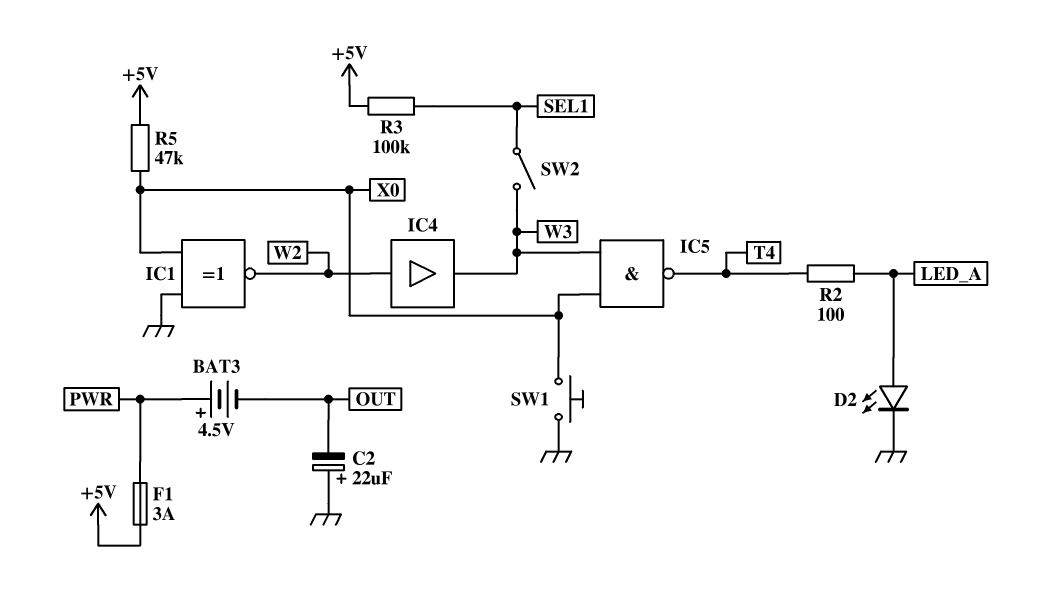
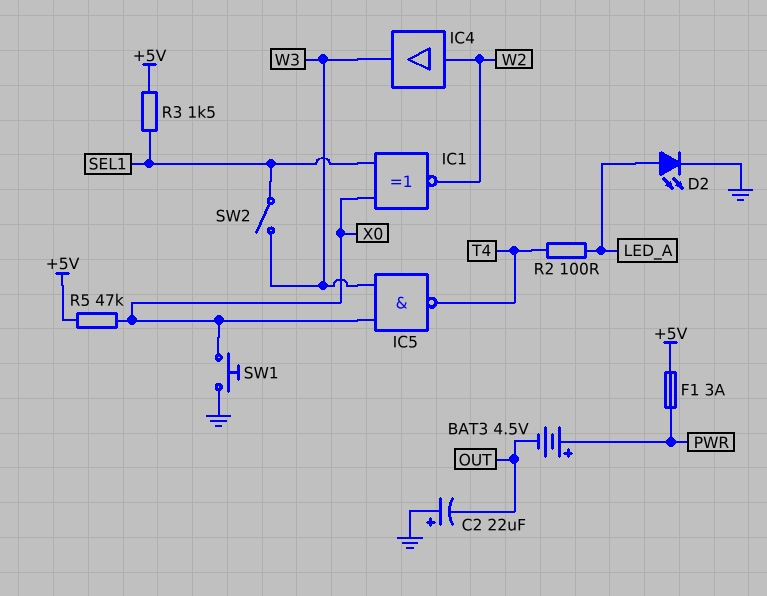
IC1: XNOR (in GND, in X0, out W2) -> XNOR (in SEL1, in X0, out W2)
R3: 100k (+5V, SEL1) -> 1.5k (+5V, SEL1)

